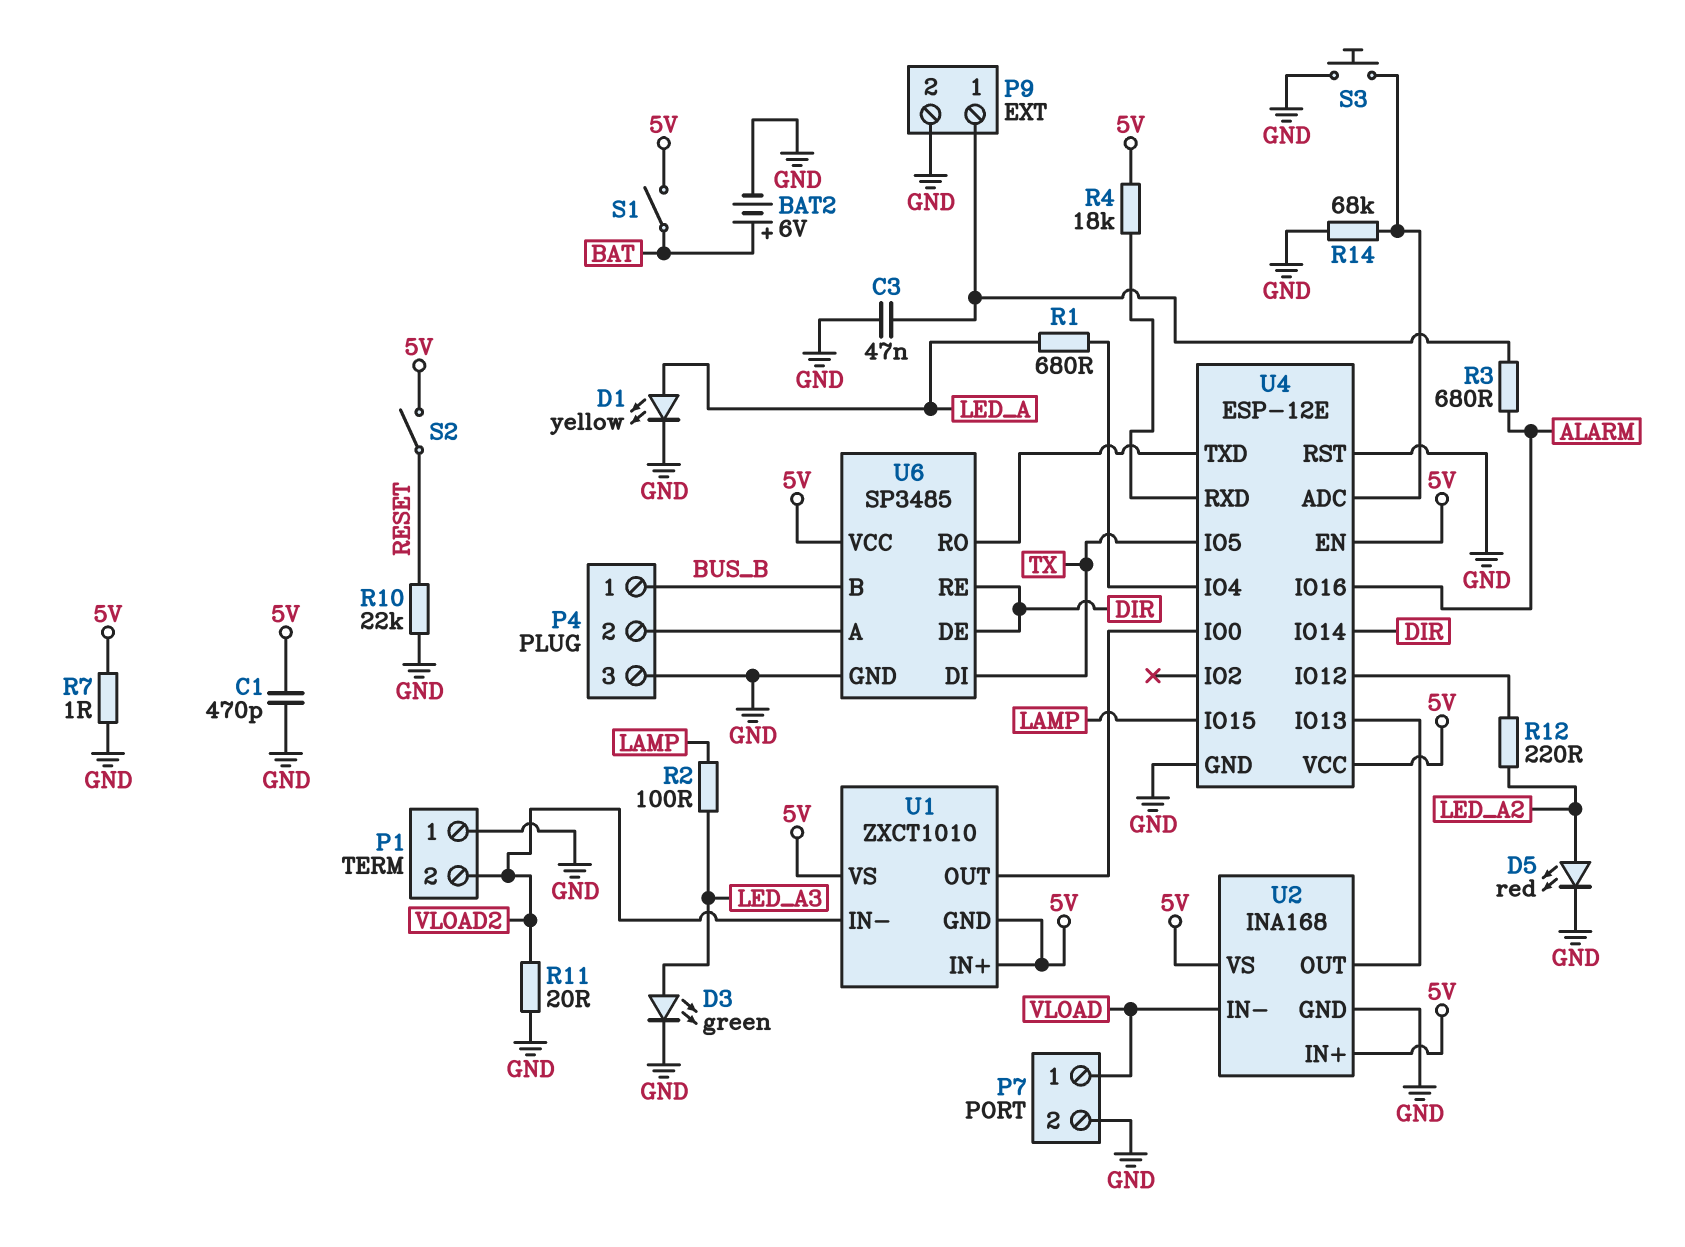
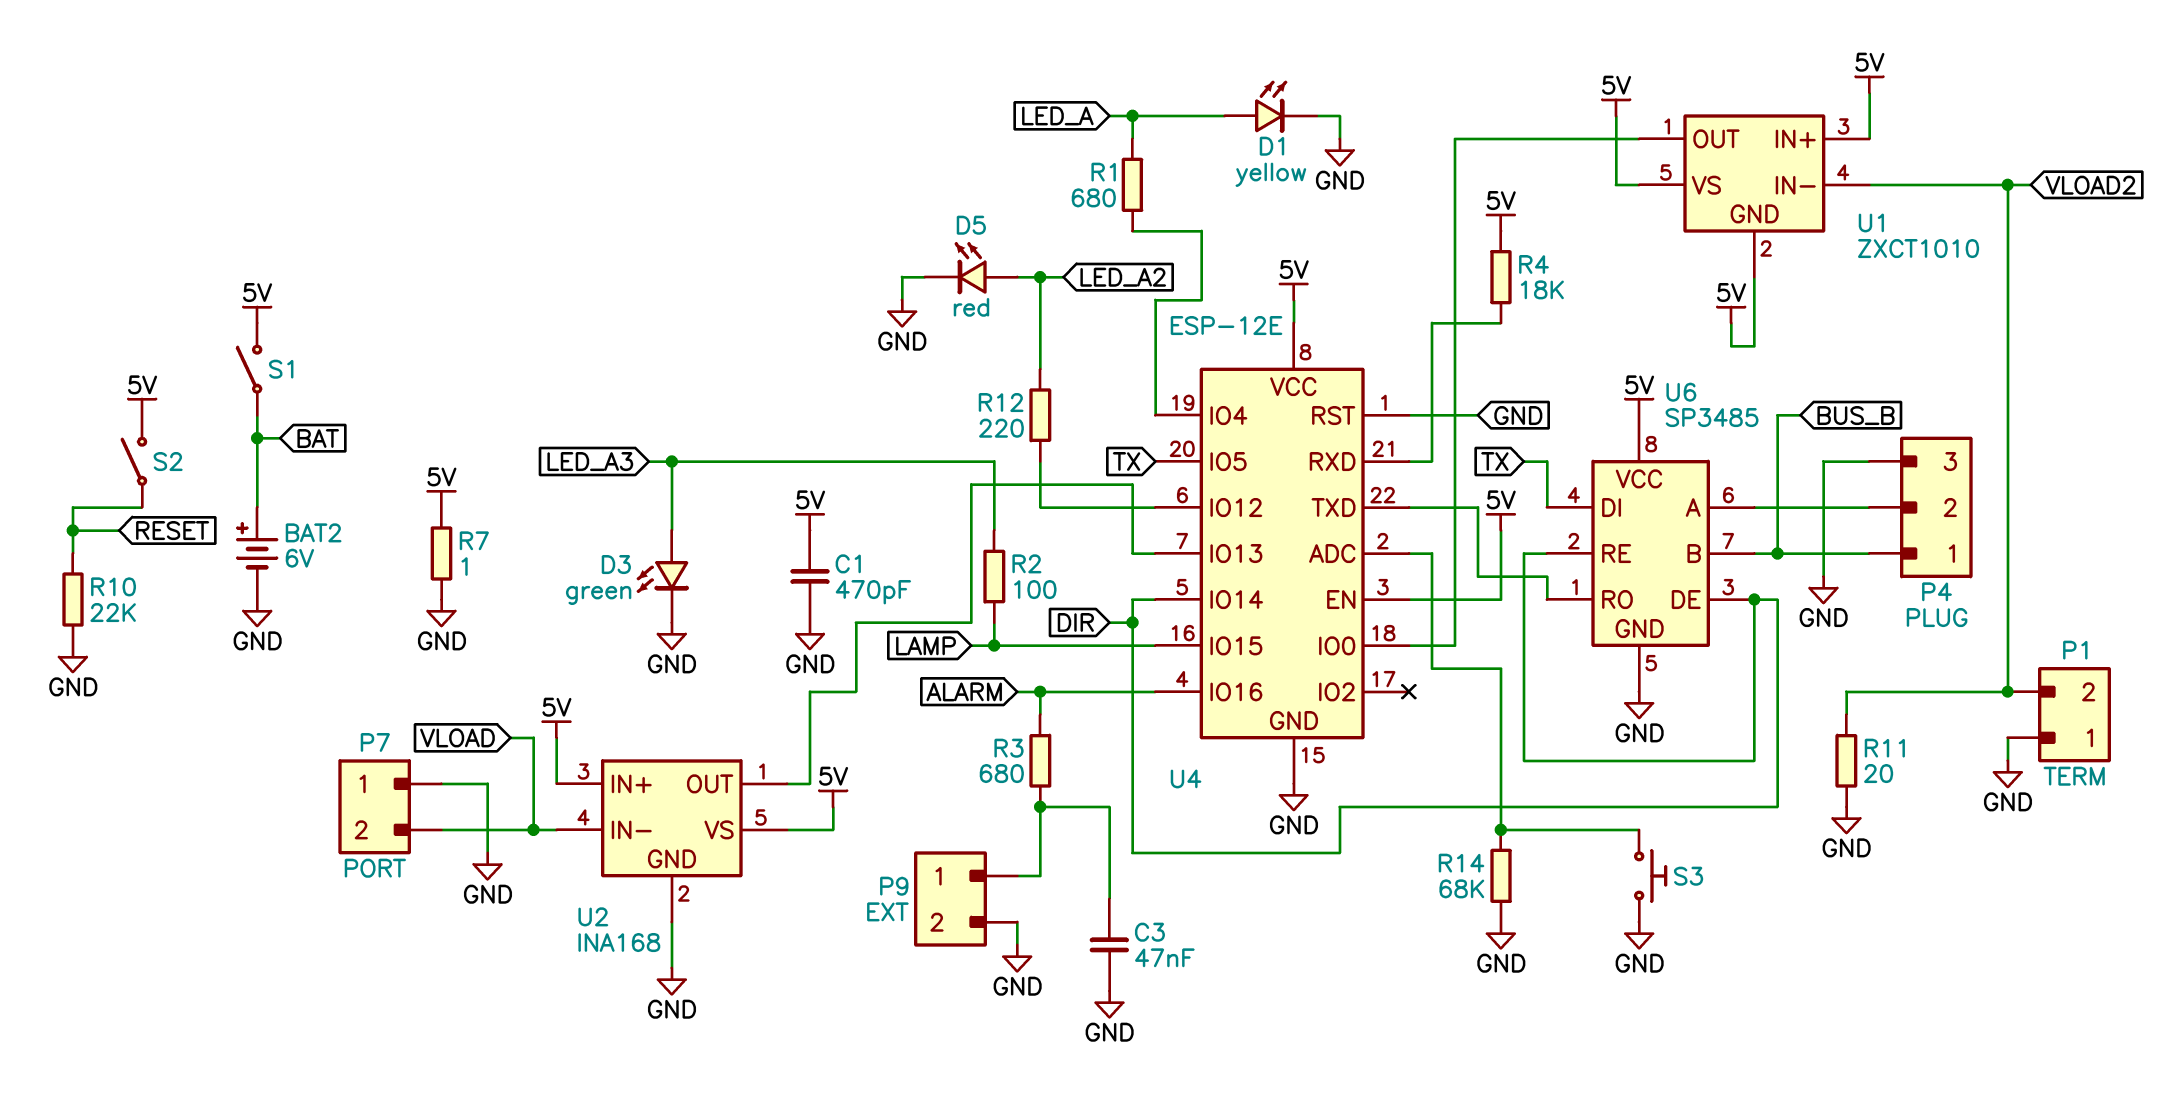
P7 pin 1: VLOAD -> GND
P7 pin 2: GND -> VLOAD

